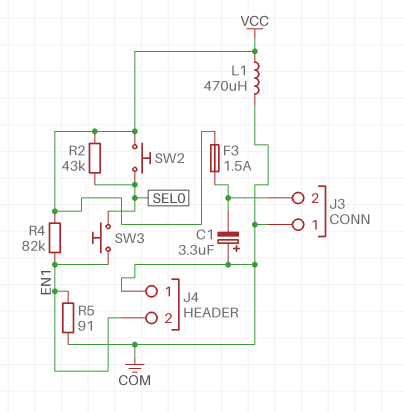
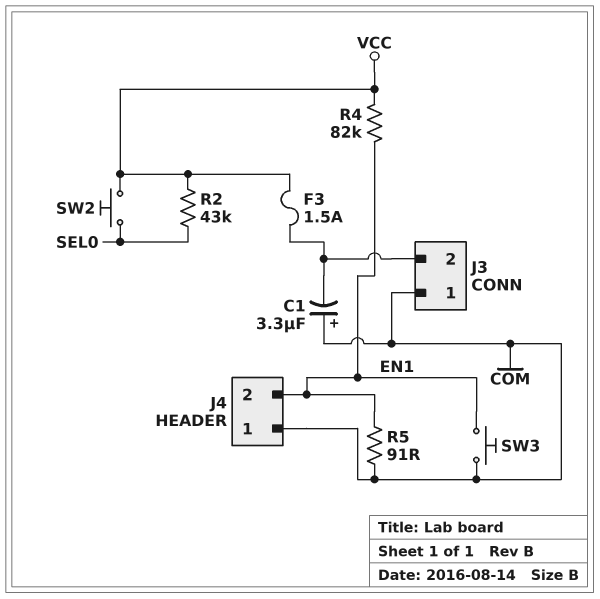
L1: 470uH (COM, VCC) -> none
SW3: button (EN1, SEL0) -> button (COM, EN1)

